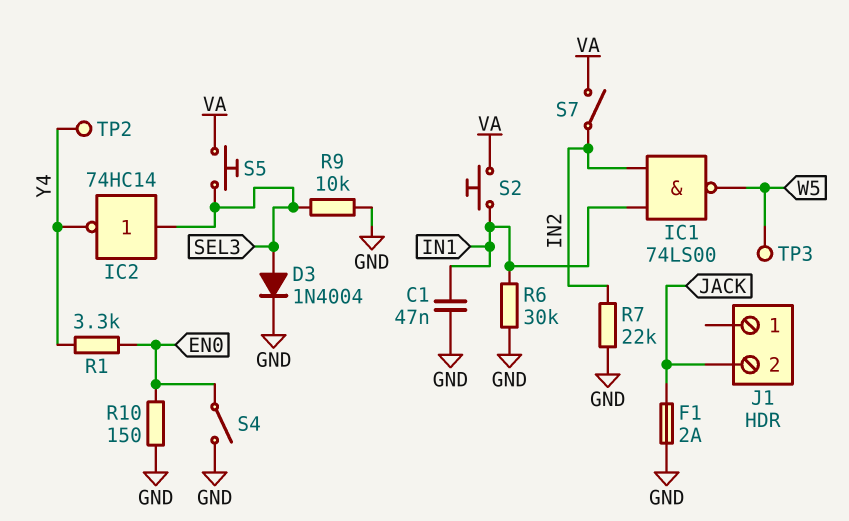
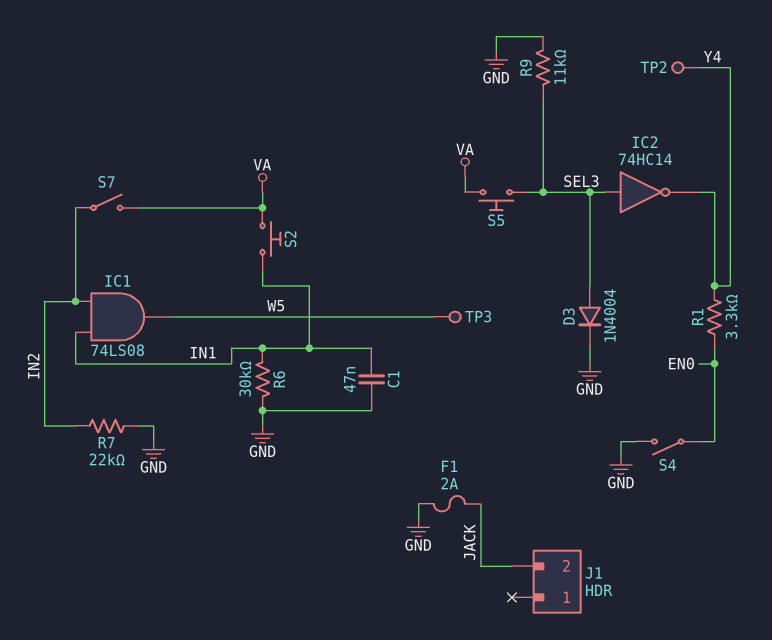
IC1: NAND 74LS00 (in IN1, in IN2, out W5) -> AND 74LS08 (in IN1, in IN2, out W5)
R9: 10k (GND, SEL3) -> 11k (GND, SEL3)
R10: 150 (EN0, GND) -> none

